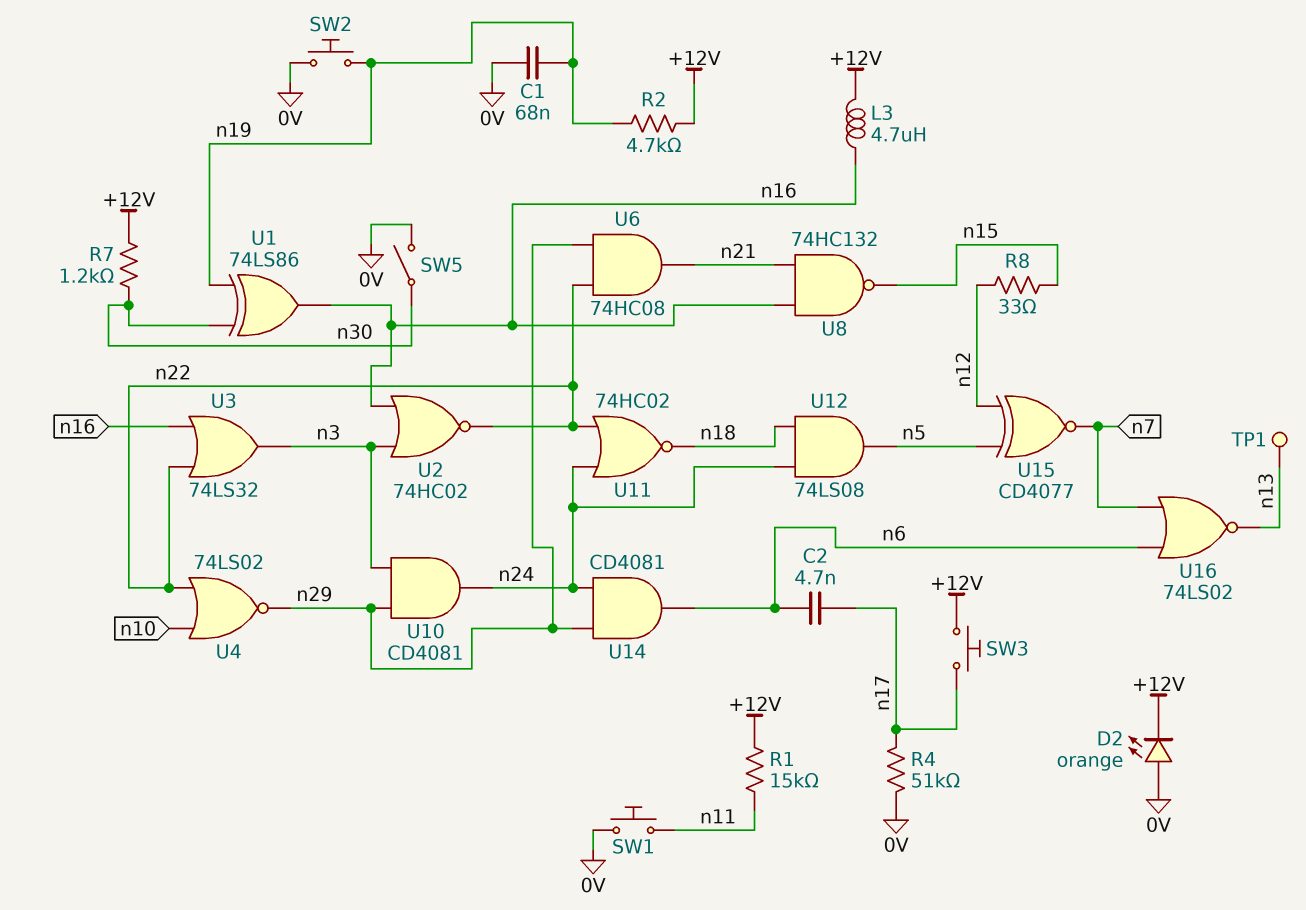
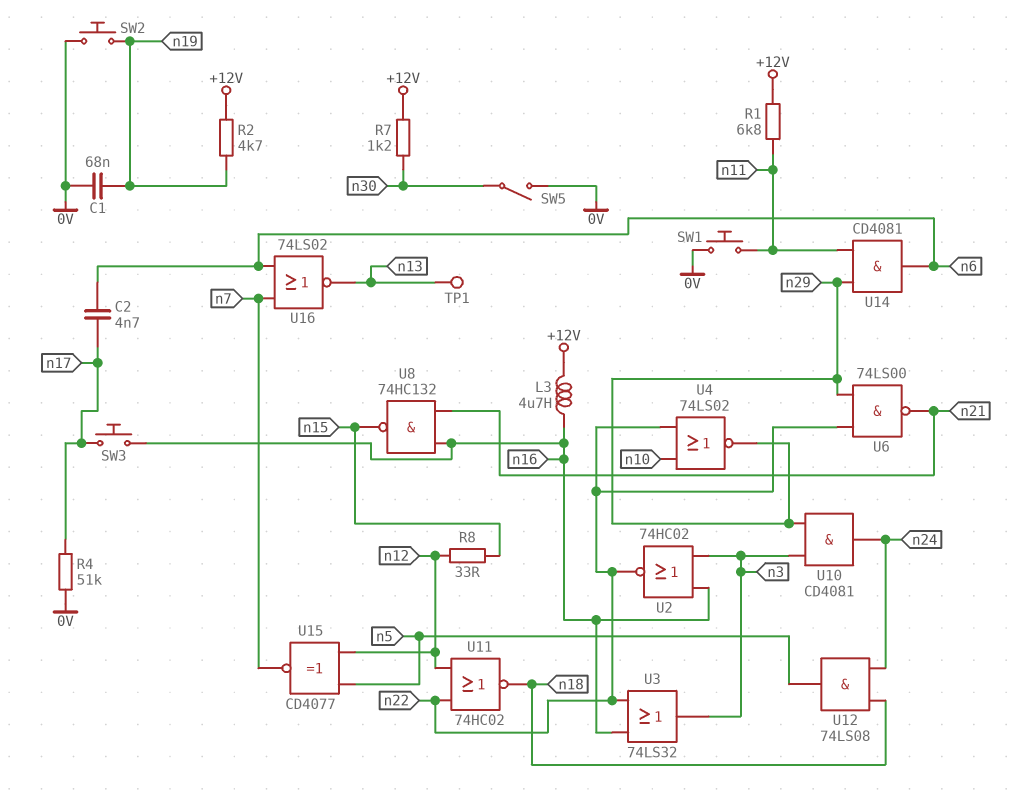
D2: LED orange (A 0V, K +12V) -> none
R1: 15k (+12V, n11) -> 6.8k (+12V, n11)
SW3: button (+12V, n17) -> button (n16, n17)
U1: XOR 74LS86 (in n19, in n30, out n16) -> none
U6: AND 74HC08 (in n22, in n29, out n21) -> NAND 74LS00 (in n22, in n29, out n21)
U11: NOR 74HC02 (in n22, in n24, out n18) -> NOR 74HC02 (in n12, in n22, out n18)
U14: AND CD4081 (in n24, in n29, out n6) -> AND CD4081 (in n11, in n29, out n6)

